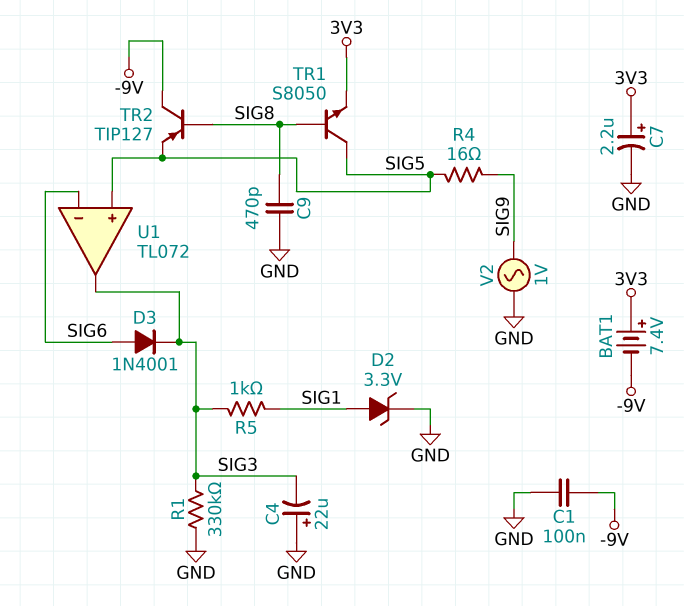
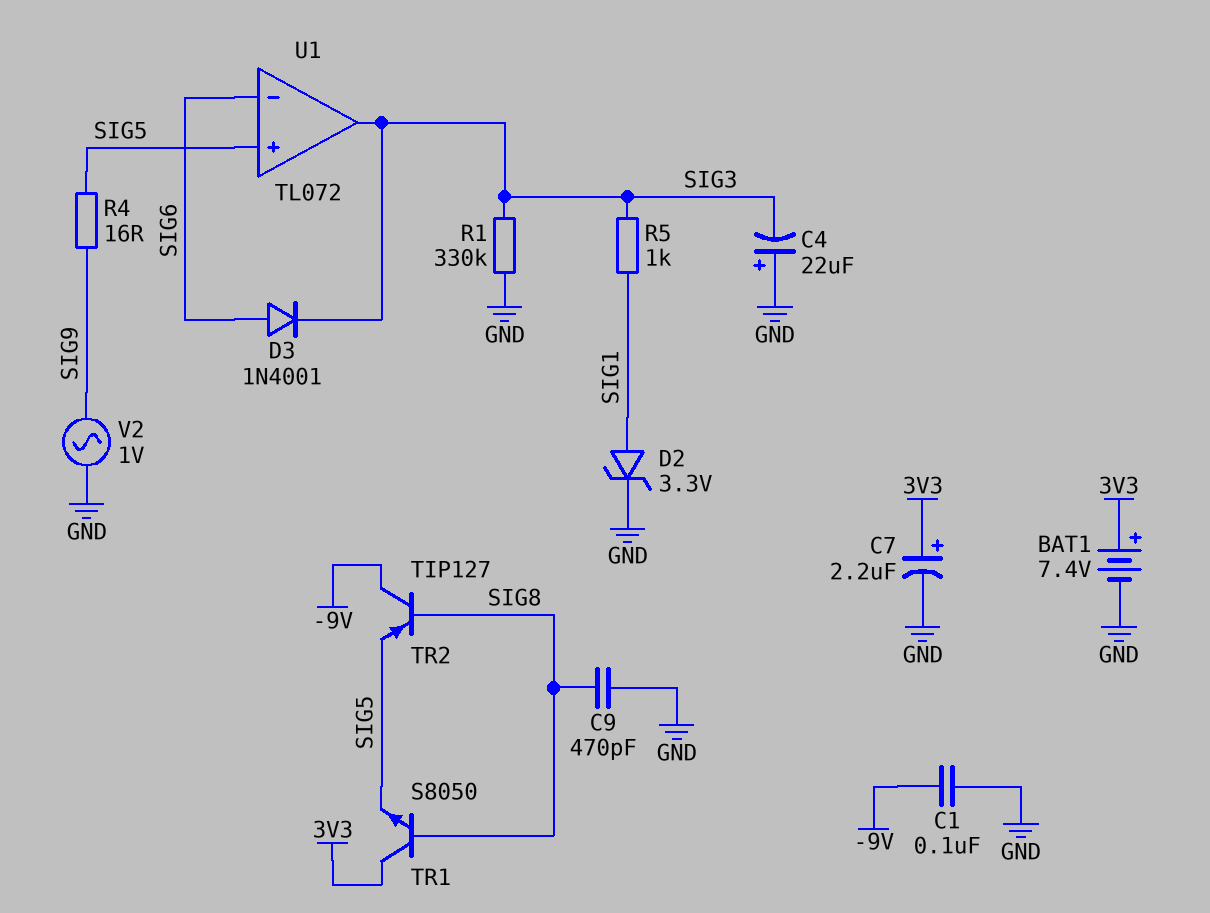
BAT1: 7.4V (plus 3V3, minus -9V) -> 7.4V (plus 3V3, minus GND)
TR1: NPN S8050 (B SIG8, C SIG5, E 3V3) -> NPN S8050 (B SIG8, C 3V3, E SIG5)

